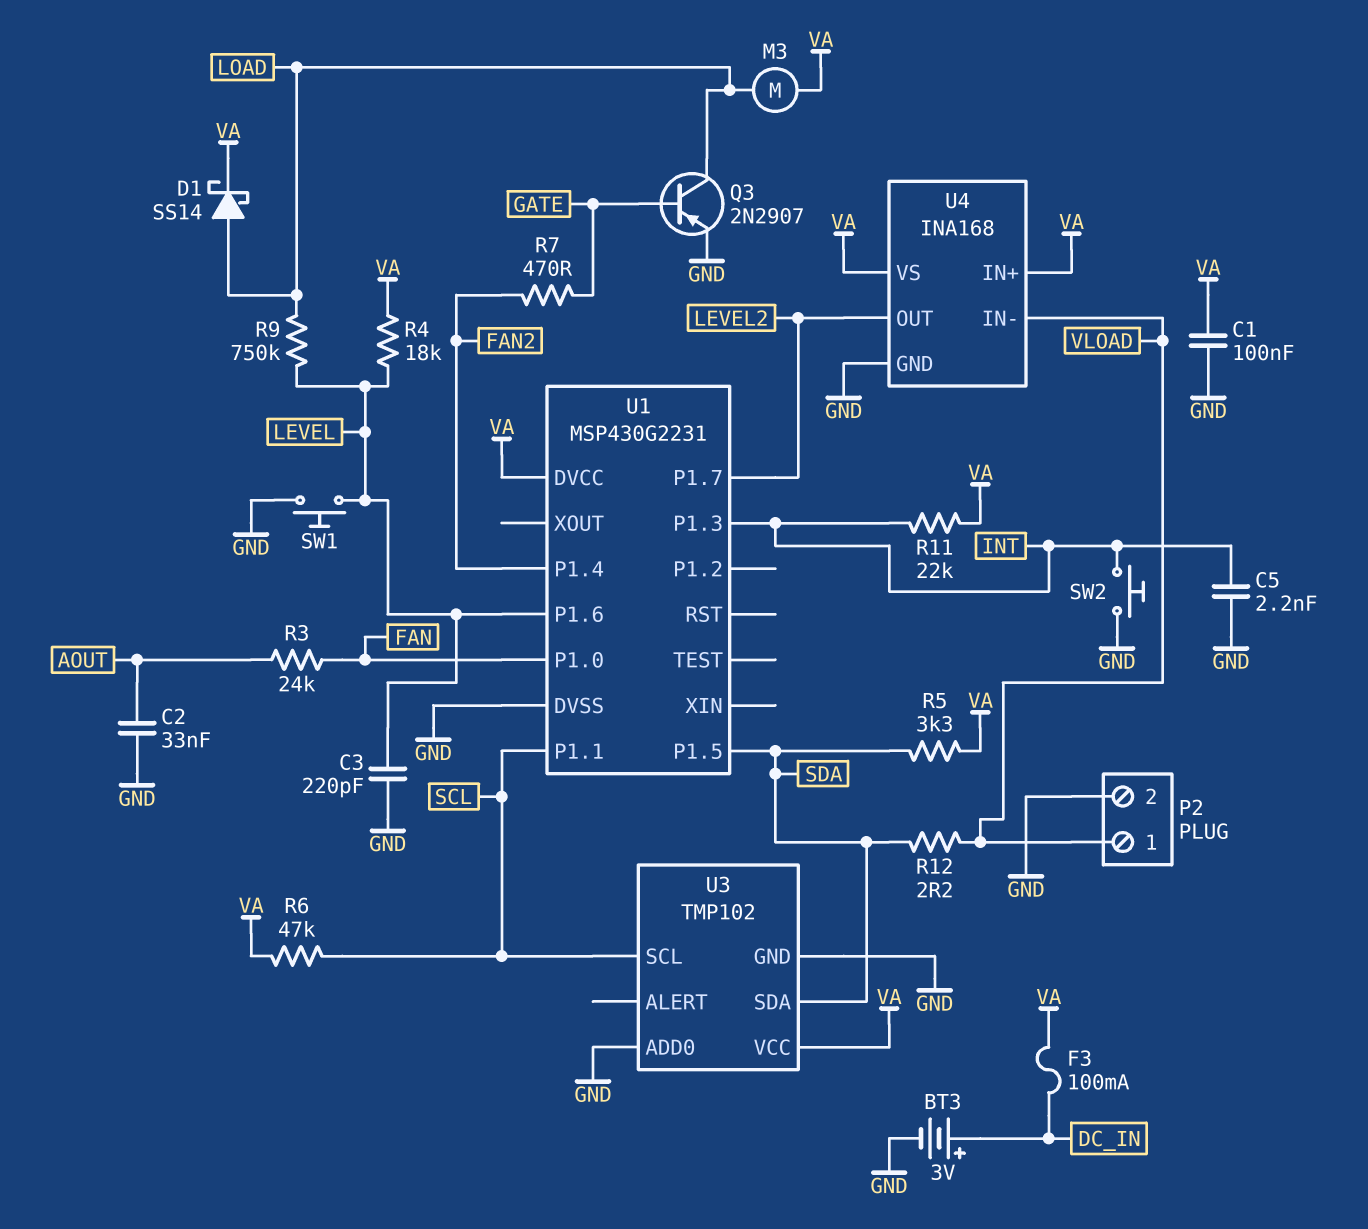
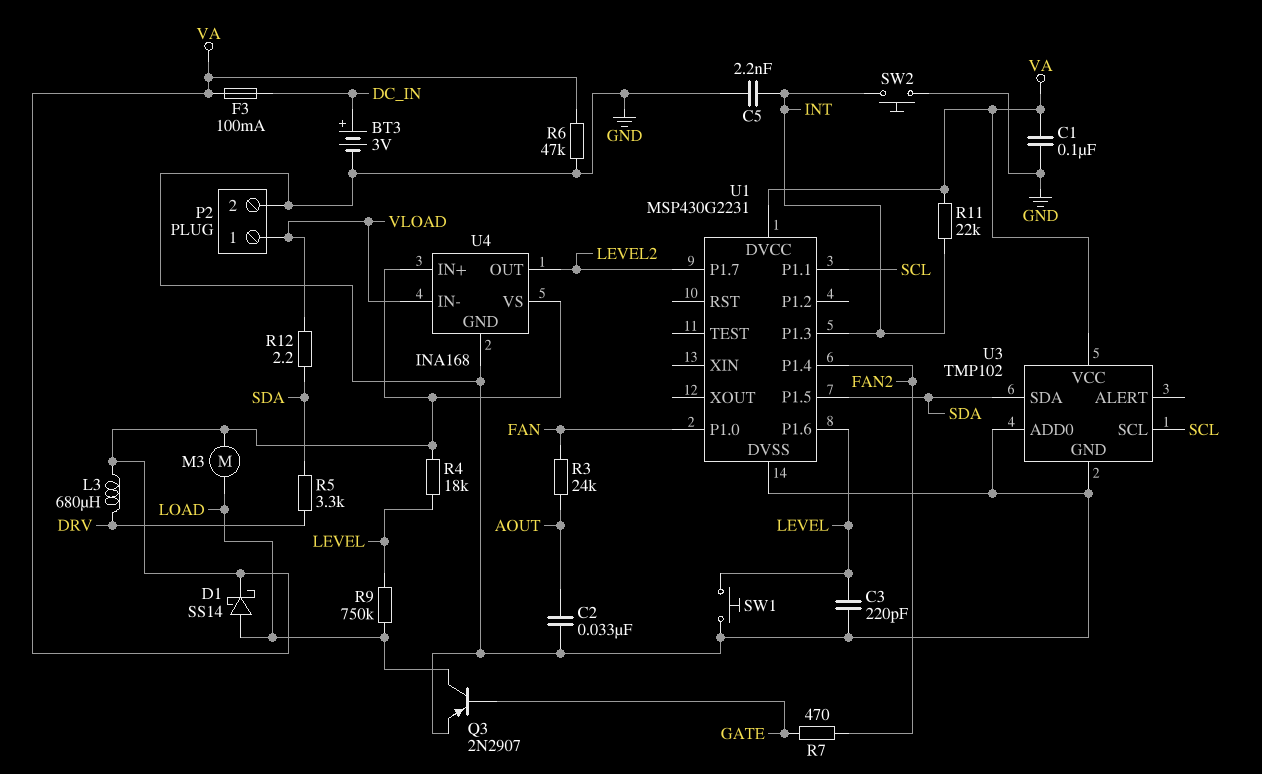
L3: none -> 680uH (DRV, VA)
R5: 3.3k (SDA, VA) -> 3.3k (DRV, SDA)
R6: 47k (SCL, VA) -> 47k (GND, VA)

